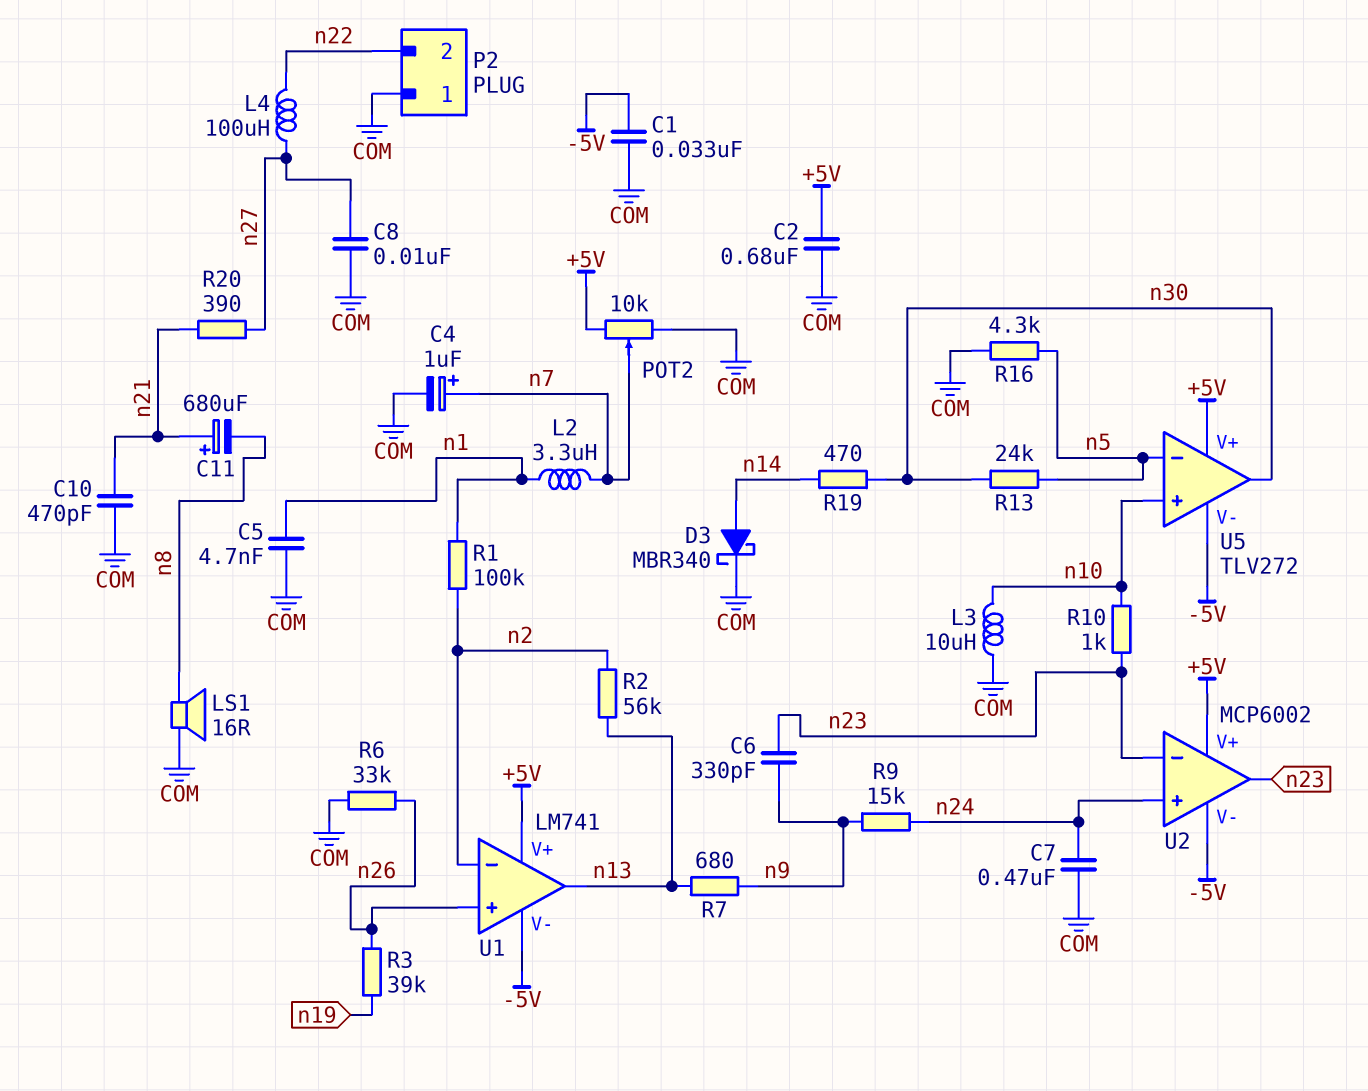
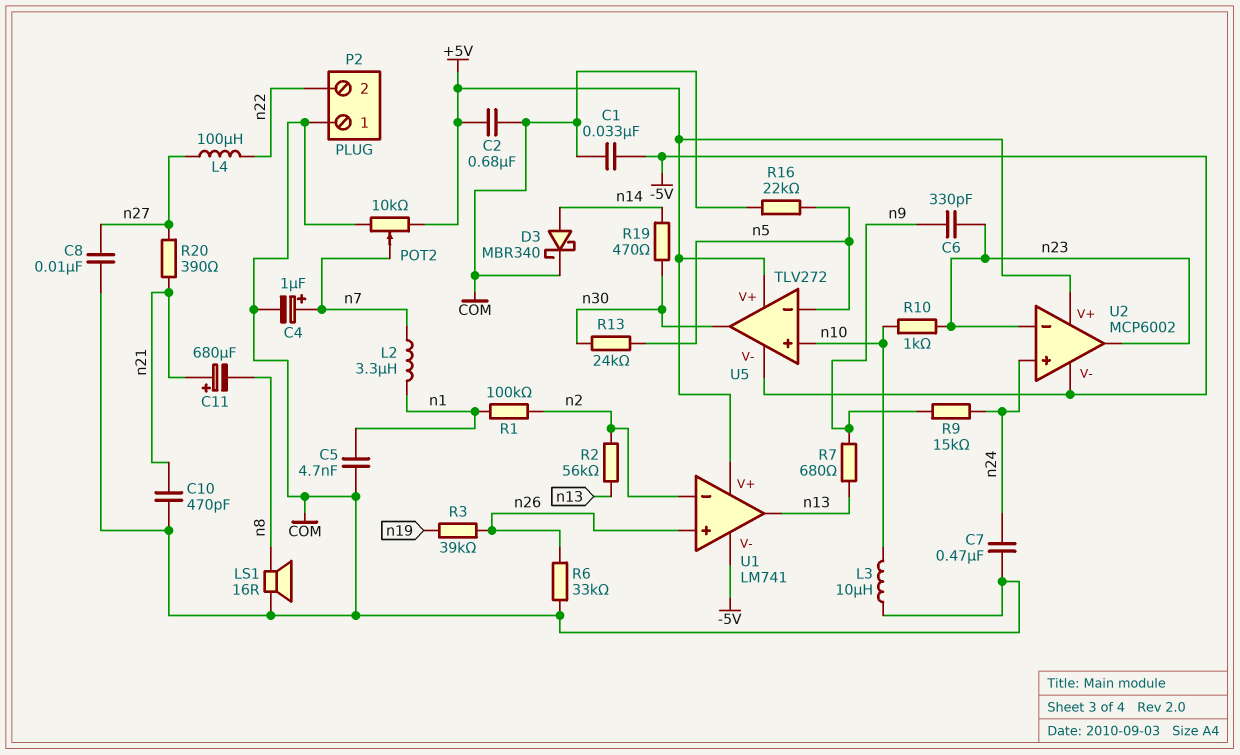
R16: 4.3k (COM, n5) -> 22k (COM, n5)

